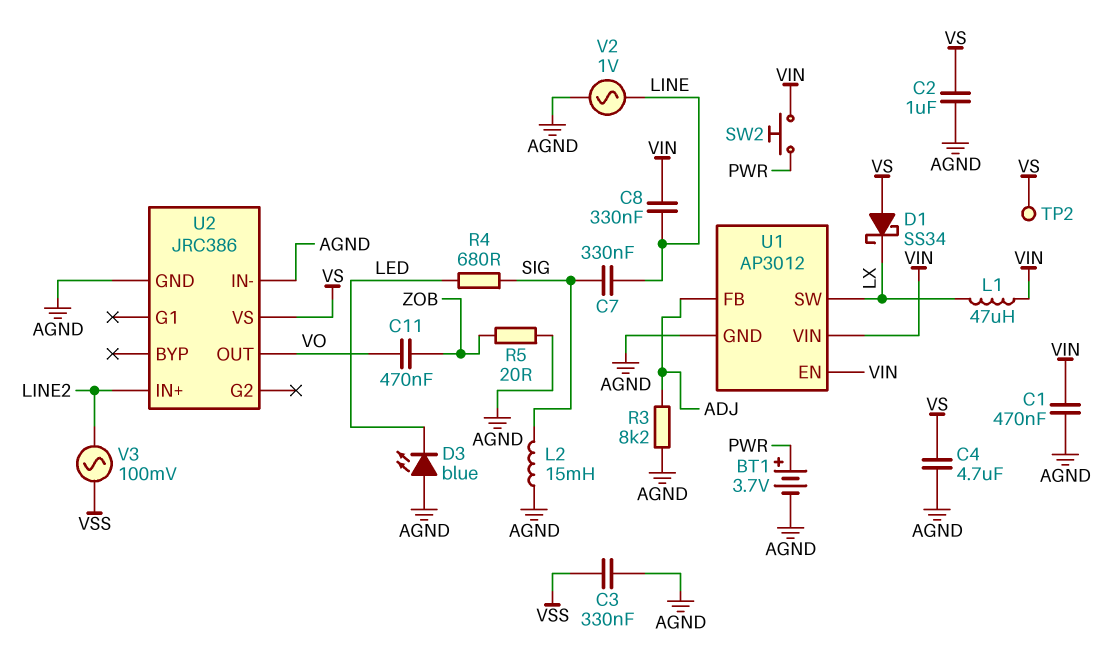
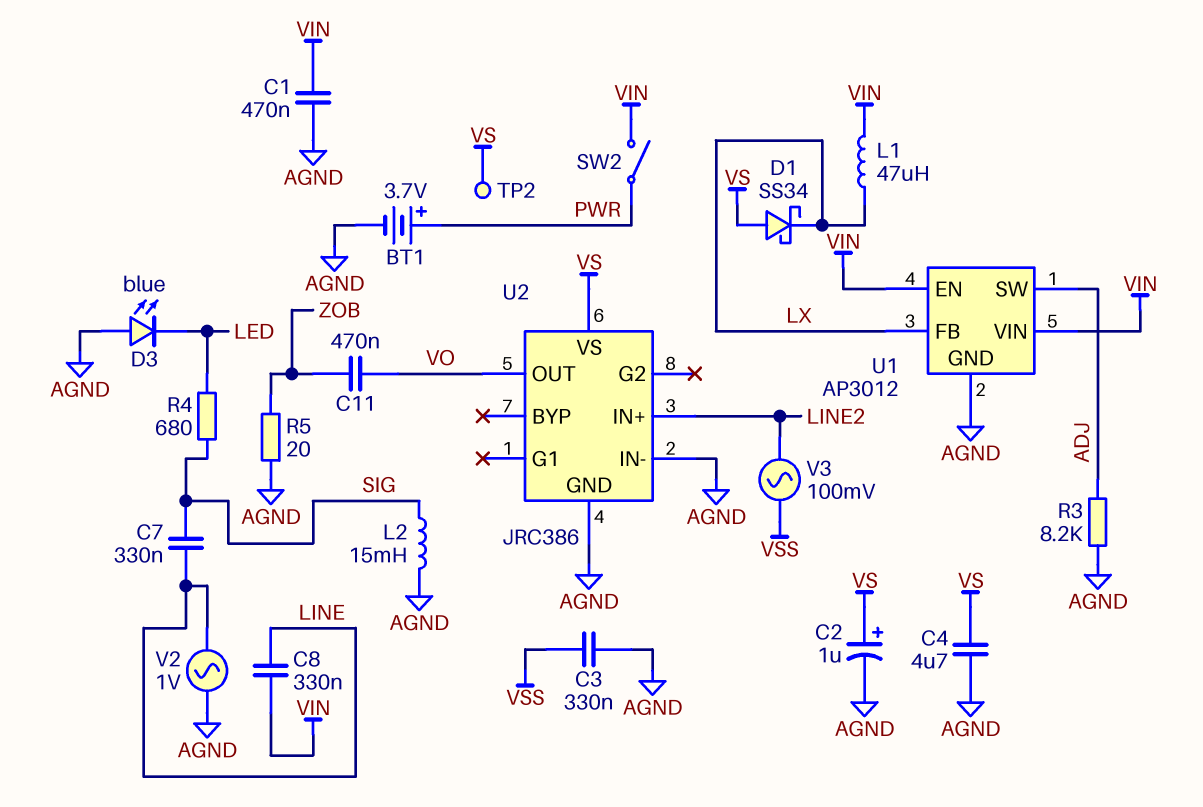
C2: 1uF (AGND, VS) -> 1uF (plus VS, minus AGND)
SW2: button (PWR, VIN) -> switch (PWR, VIN)
U1 pin FB: ADJ -> LX
U1 pin SW: LX -> ADJ

